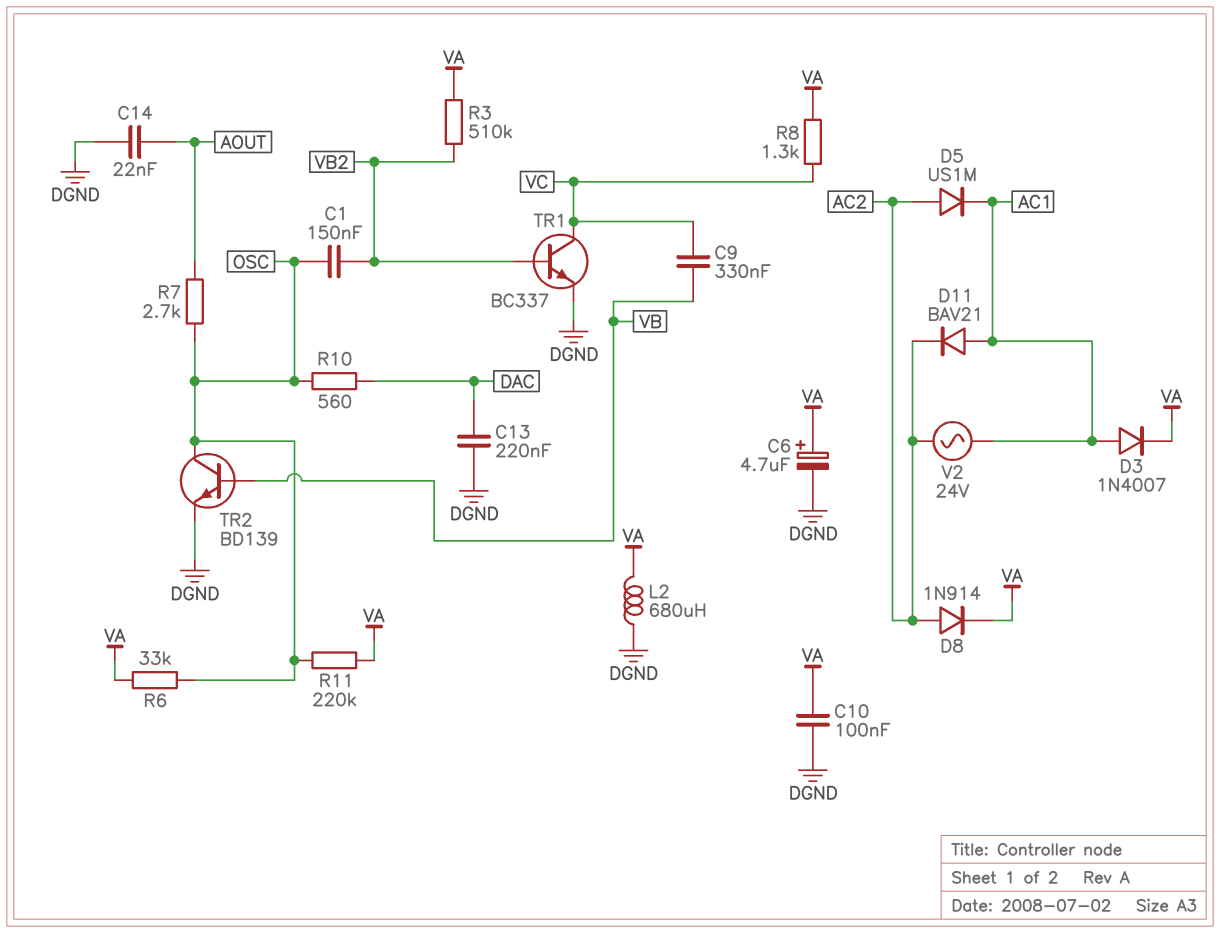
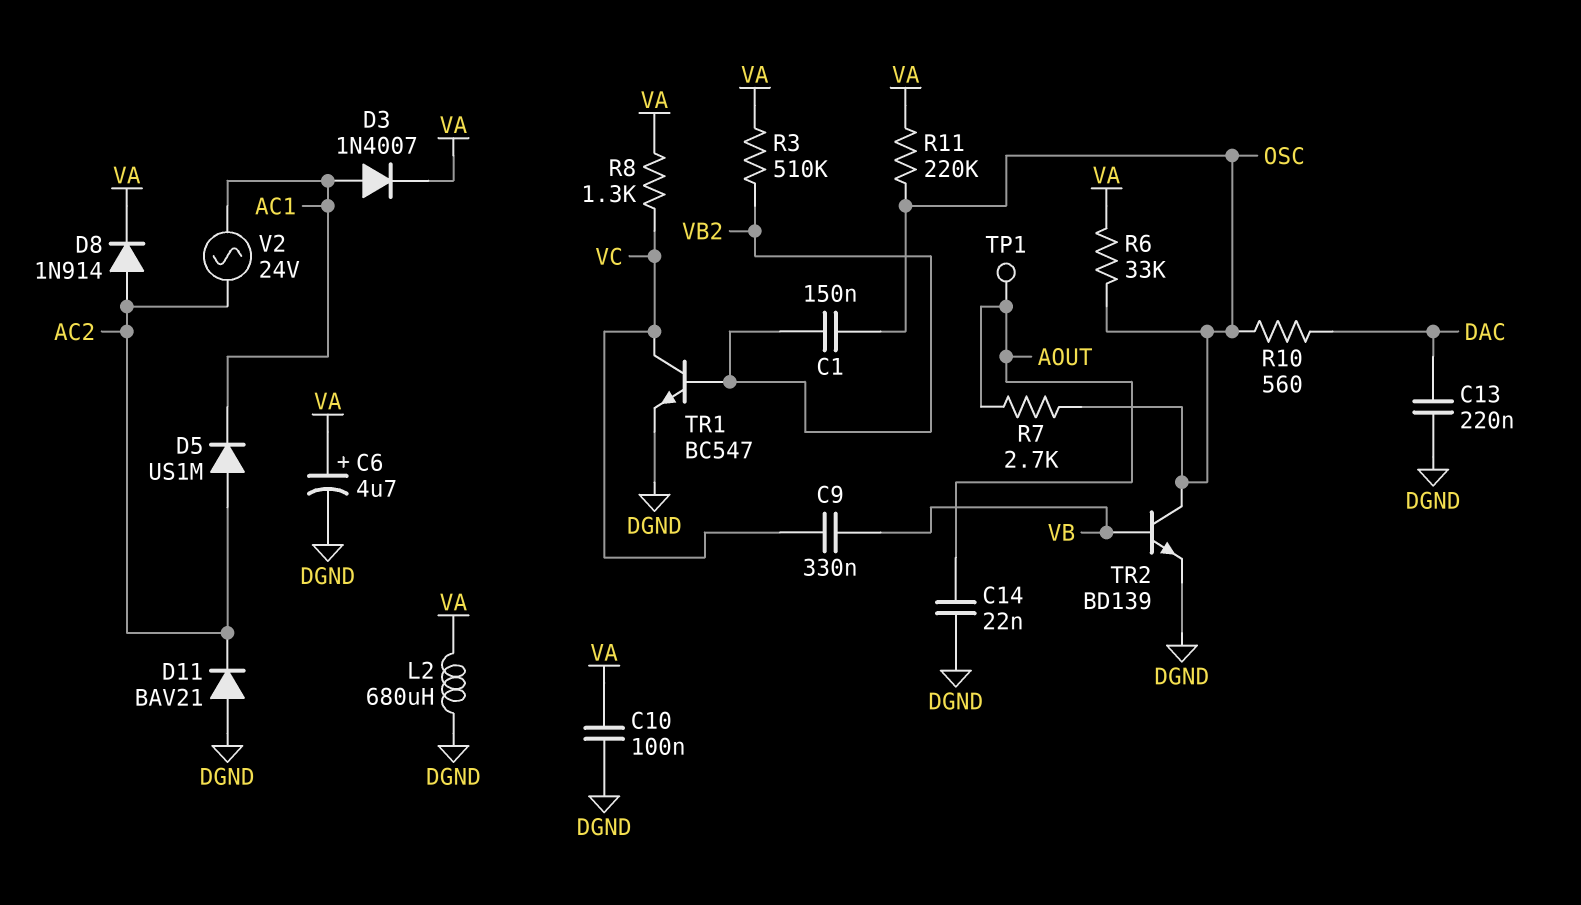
D11: diode BAV21 (A AC1, K AC2) -> diode BAV21 (A DGND, K AC2)
TP1: none -> test point (AOUT)
TR1: NPN BC337 (B VB2, C VC, E DGND) -> NPN BC547 (B VB2, C VC, E DGND)

